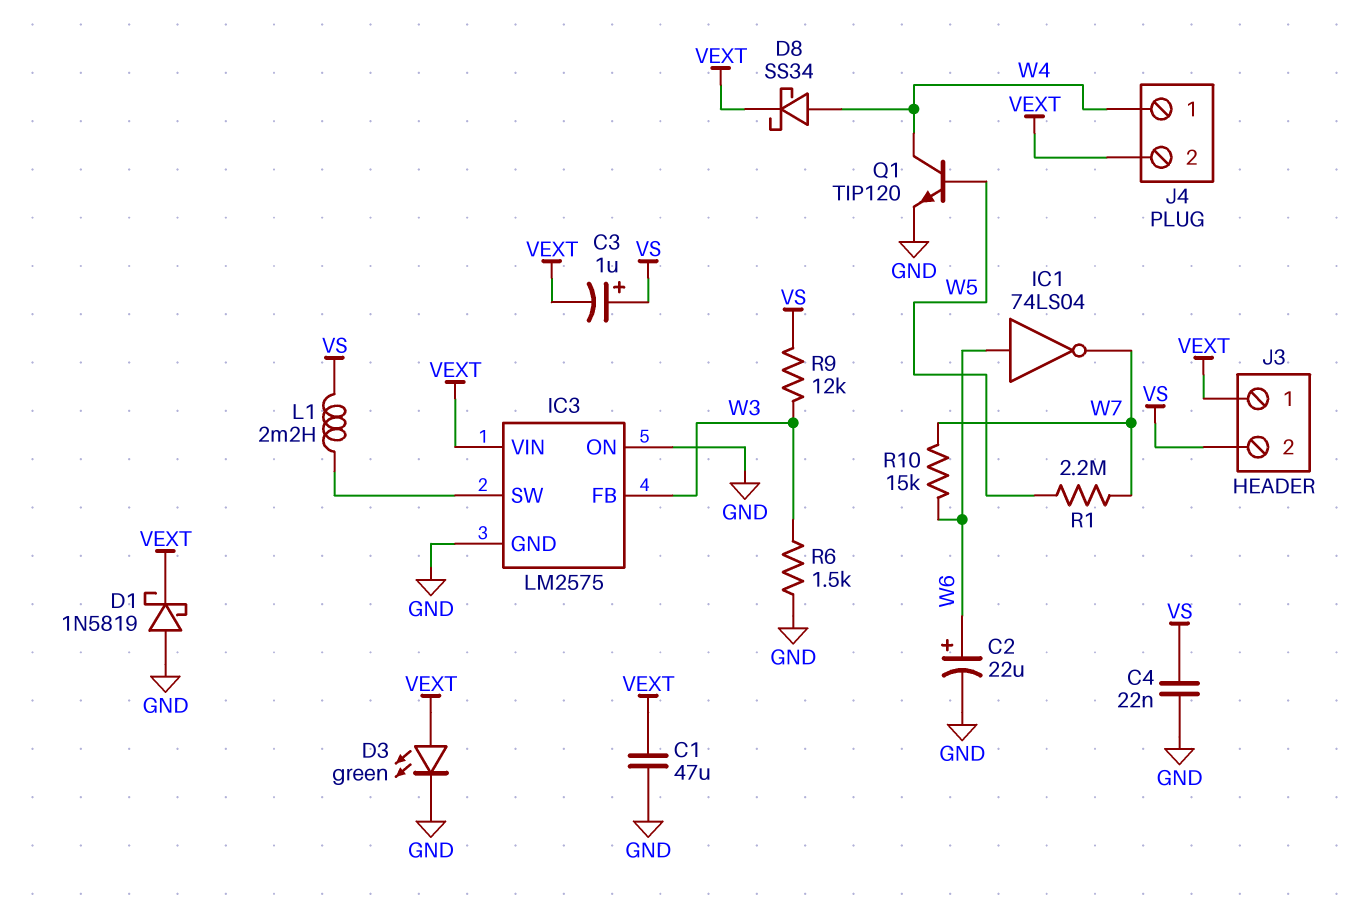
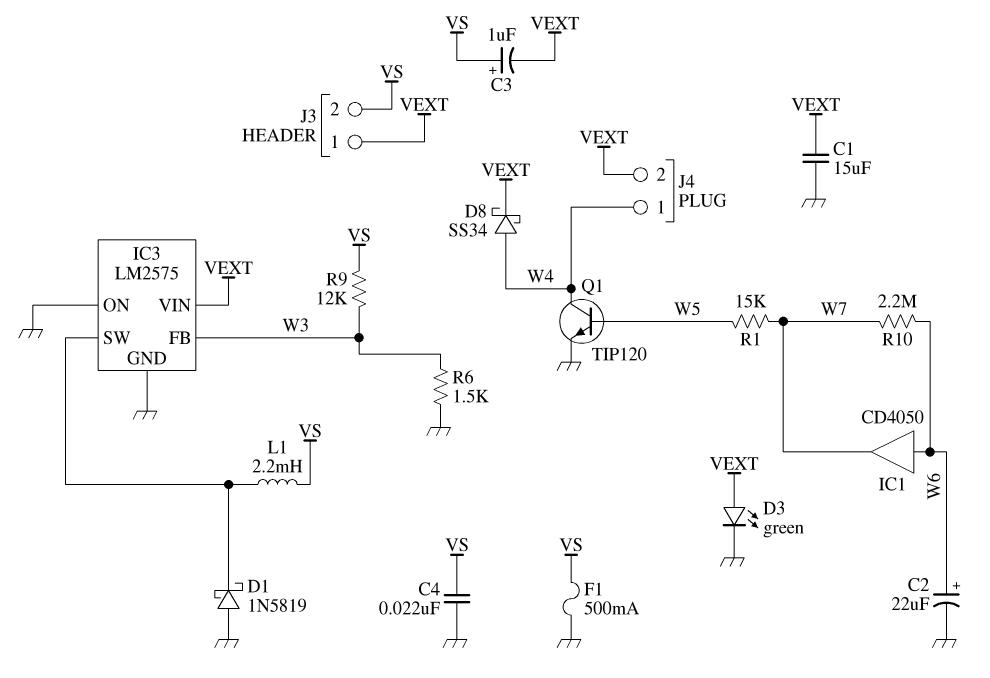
C1: 47uF (GND, VEXT) -> 15uF (GND, VEXT)
D1: schottky 1N5819 (A GND, K VEXT) -> schottky 1N5819 (A GND, K IC3/SW)
F1: none -> 500mA (GND, VS)
IC1: NOT 74LS04 (in W6, out W7) -> buffer CD4050 (in W6, out W7)
R1: 2.2M (W5, W7) -> 15k (W5, W7)
R10: 15k (W6, W7) -> 2.2M (W6, W7)

